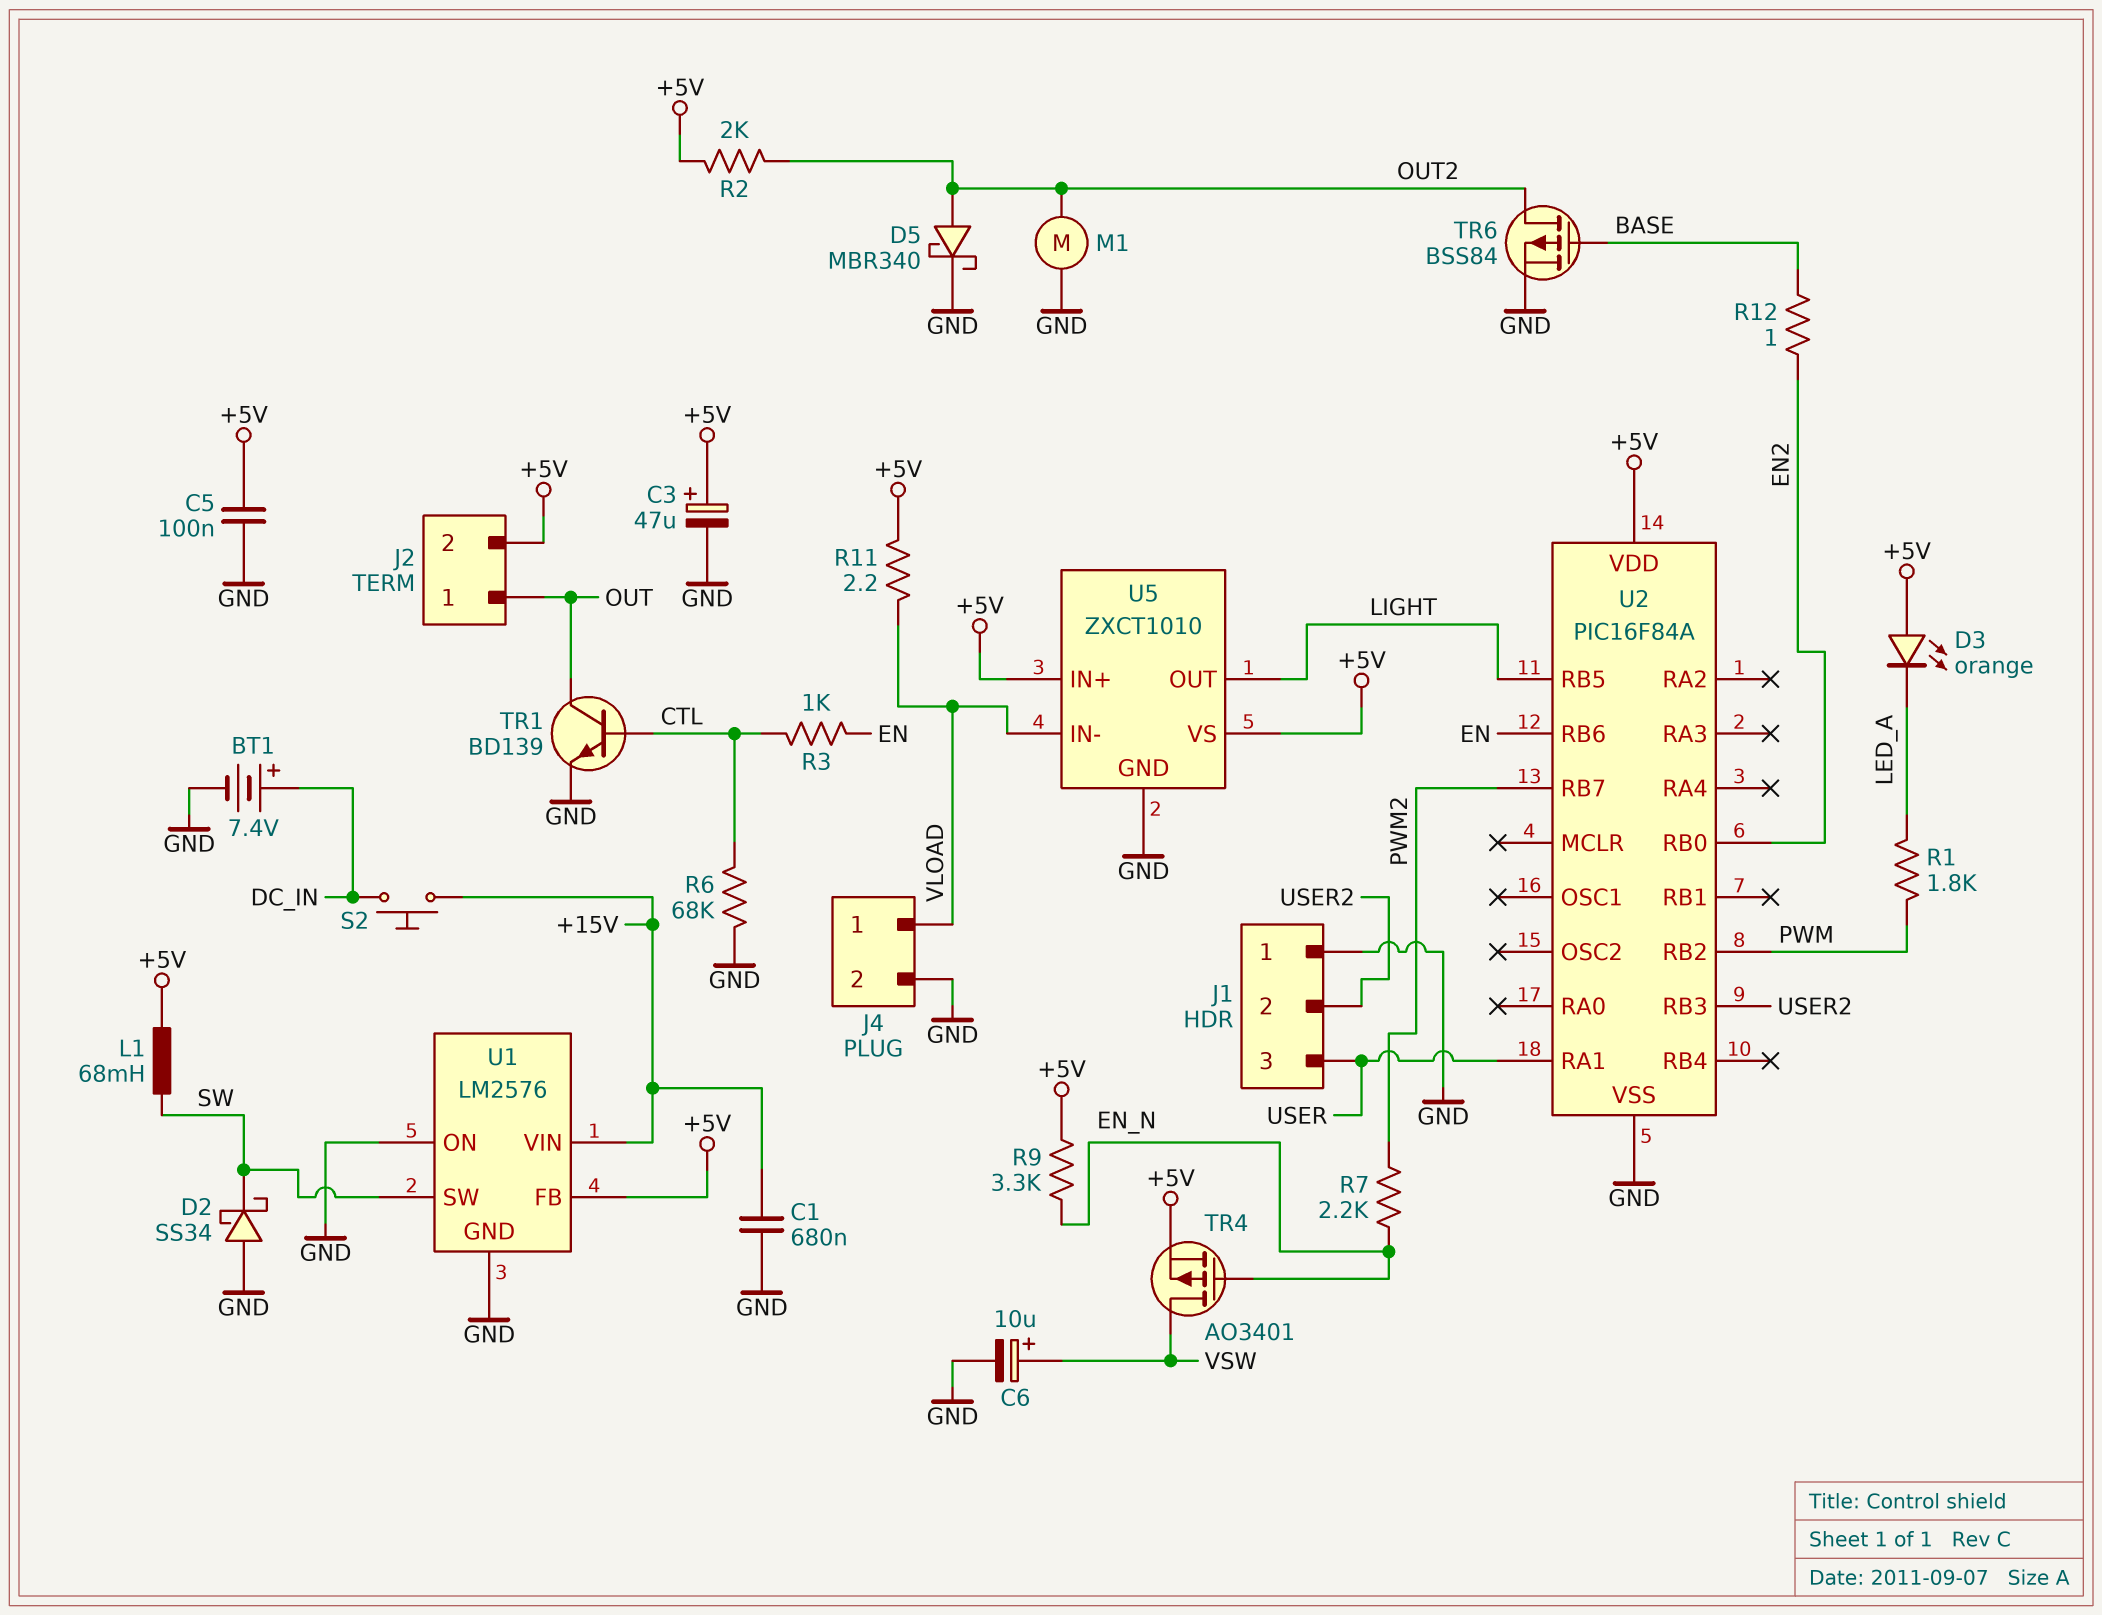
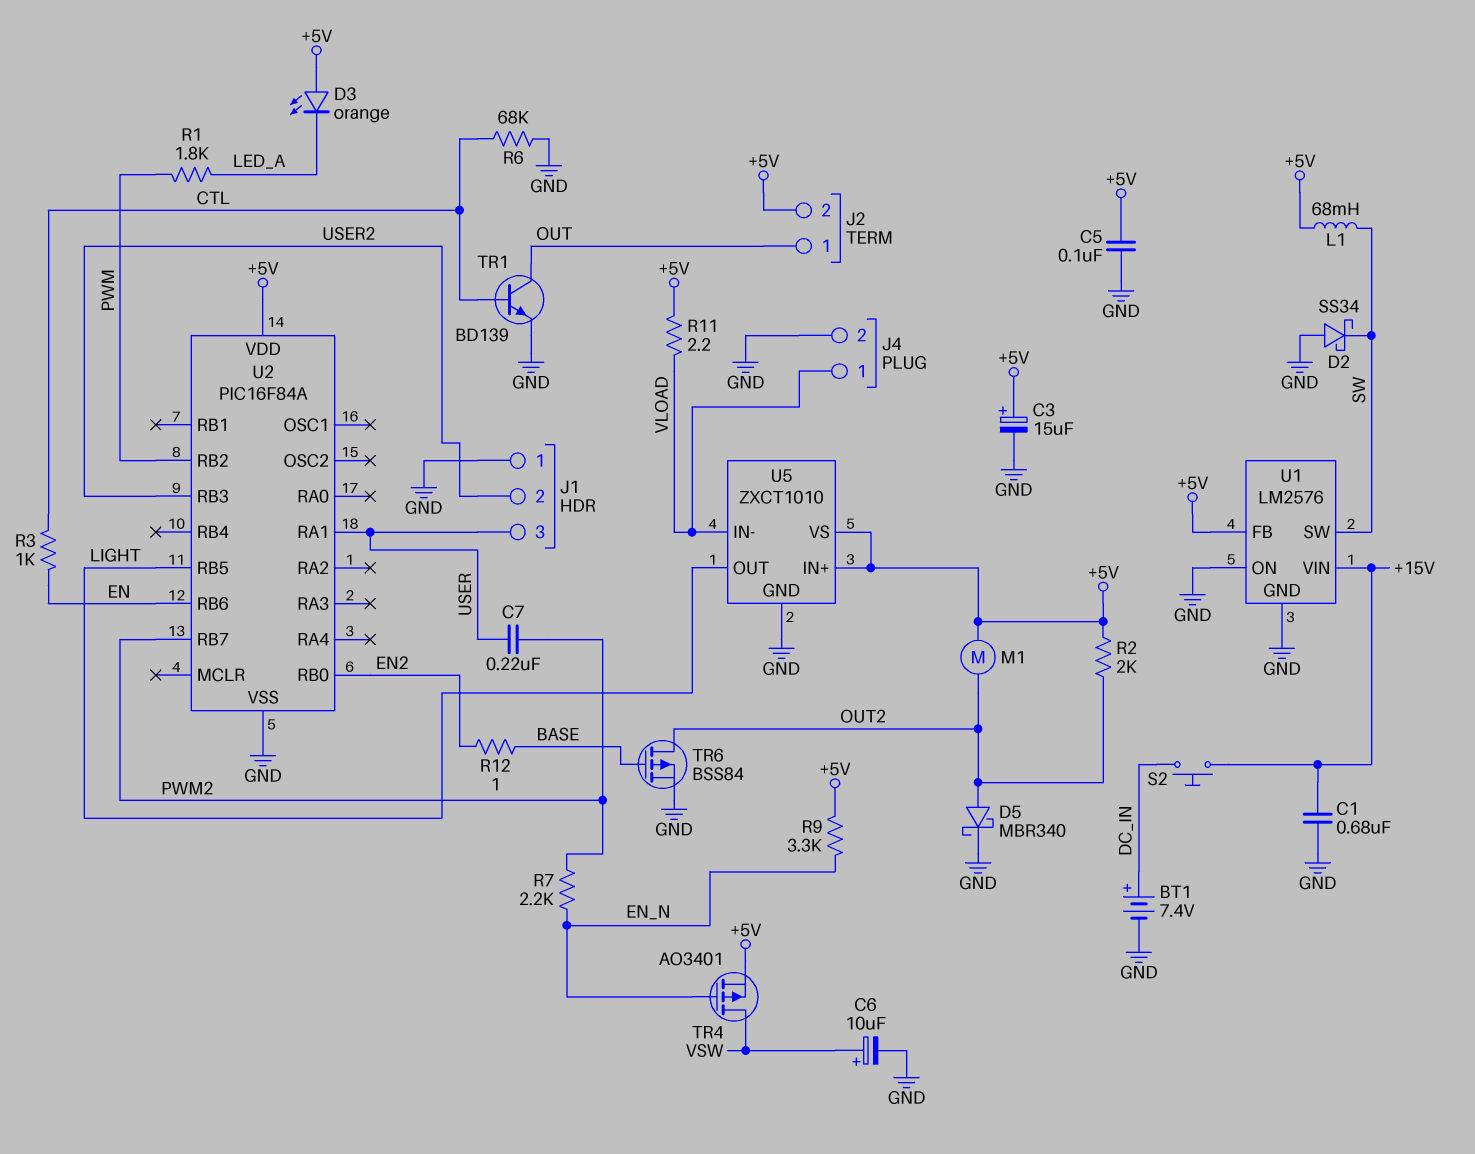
C3: 47uF (plus +5V, minus GND) -> 15uF (plus +5V, minus GND)
C7: none -> 220nF (PWM2, USER)
M1: motor (GND, OUT2) -> motor (+5V, OUT2)

